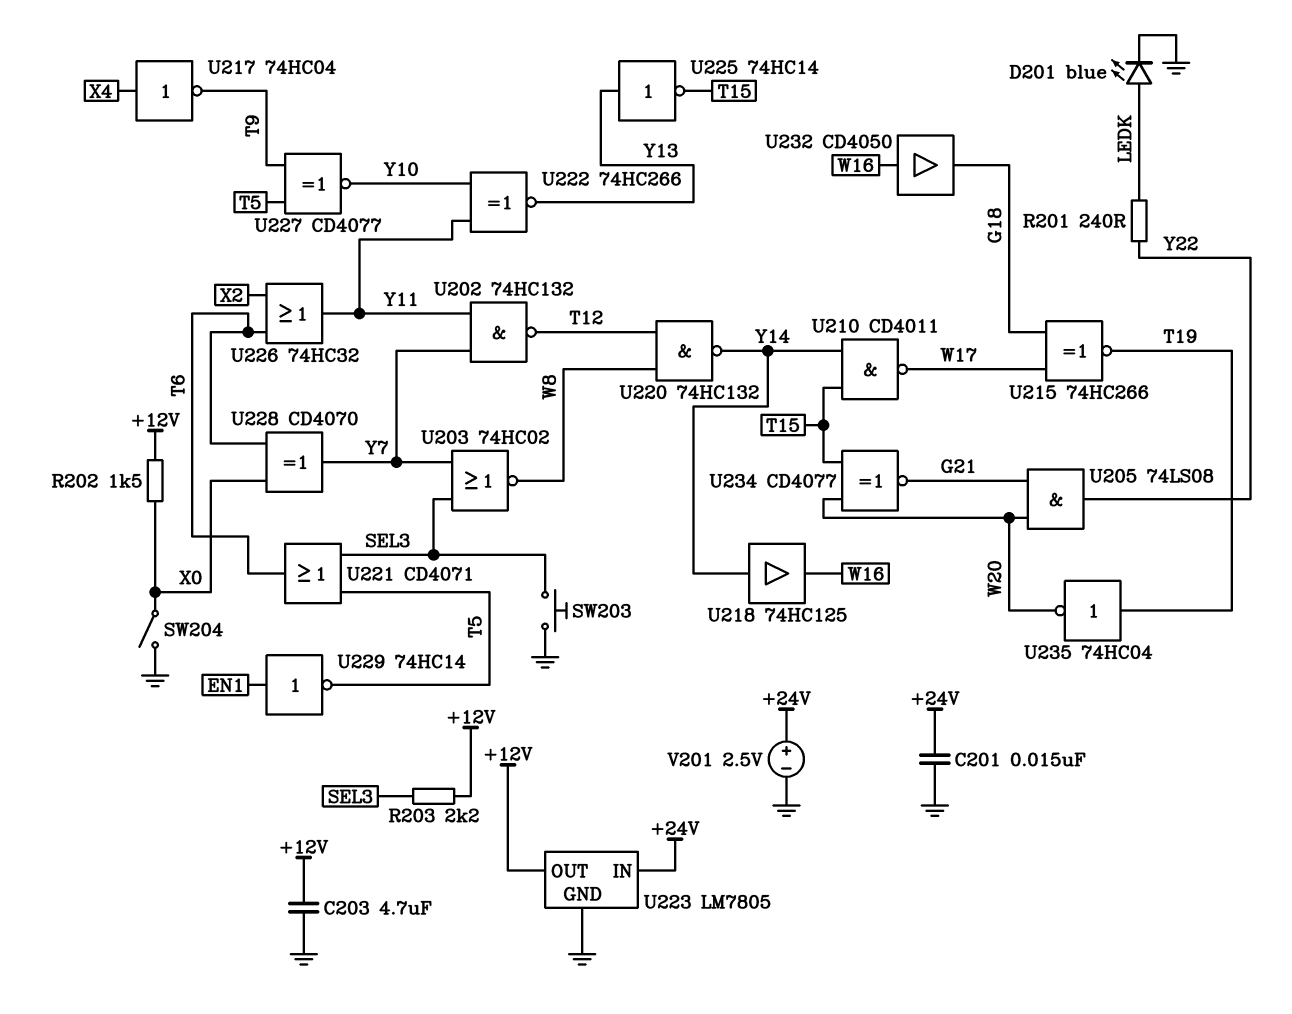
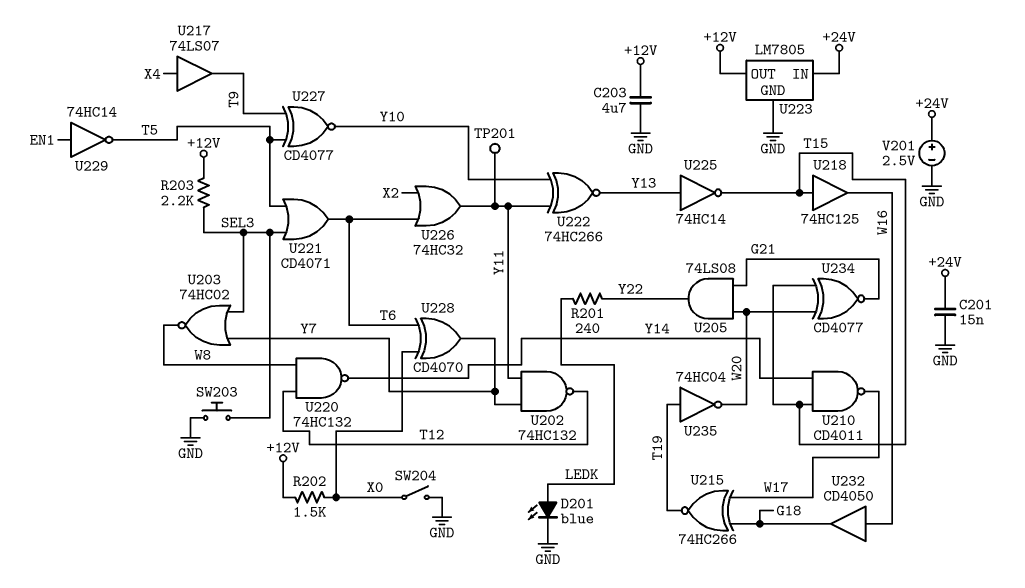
TP201: none -> test point (Y11)
U217: NOT 74HC04 (in X4, out T9) -> buffer 74LS07 (in X4, out T9)
U218: buffer 74HC125 (in Y14, out W16) -> buffer 74HC125 (in T15, out W16)

